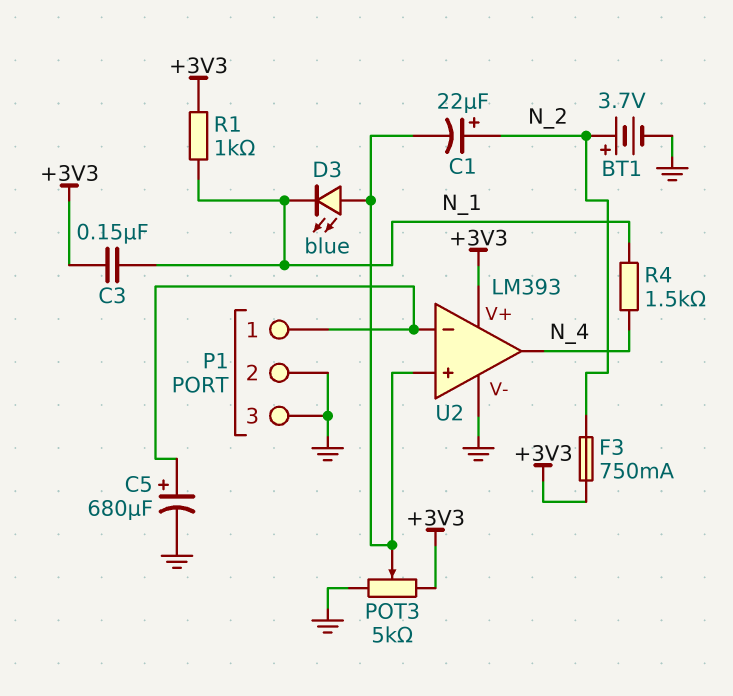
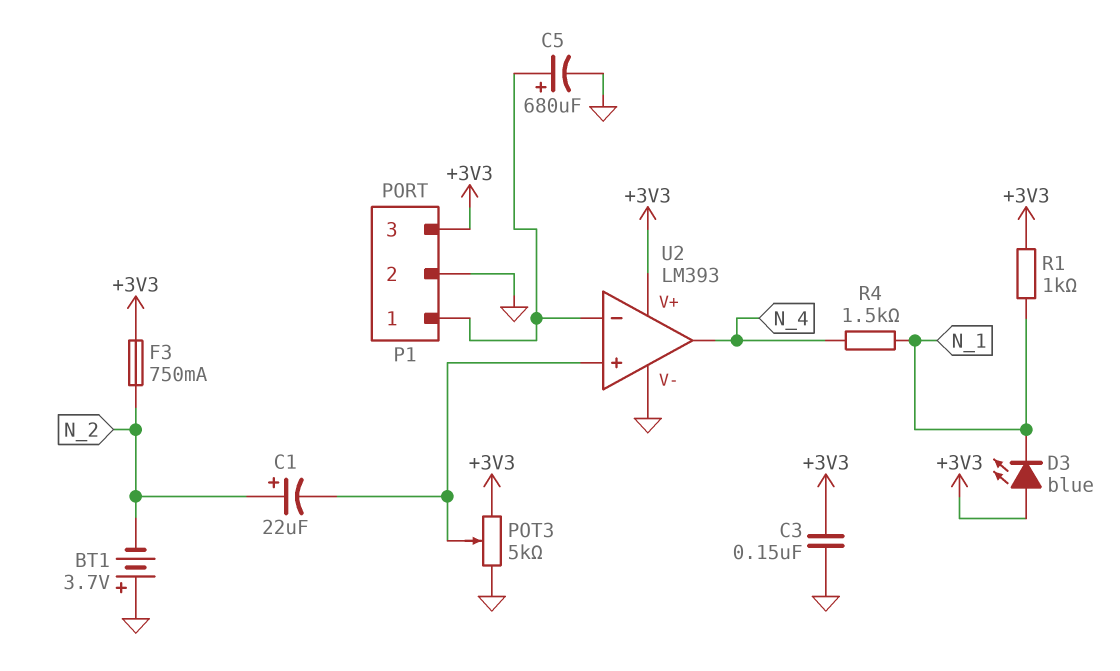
BT1: 3.7V (plus N_2, minus GND) -> 3.7V (plus GND, minus N_2)
C3: 150nF (+3V3, N_1) -> 150nF (+3V3, GND)
D3: LED blue (A U2/in+, K N_1) -> LED blue (A +3V3, K N_1)
P1 pin 3: GND -> +3V3

